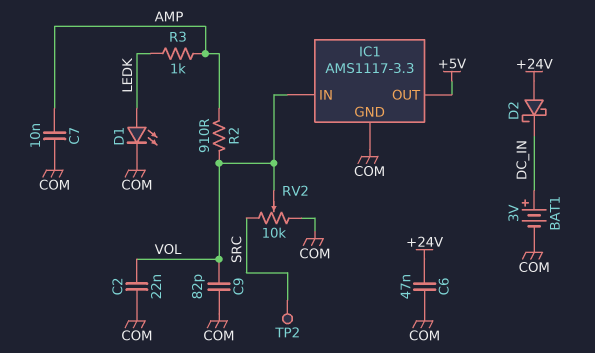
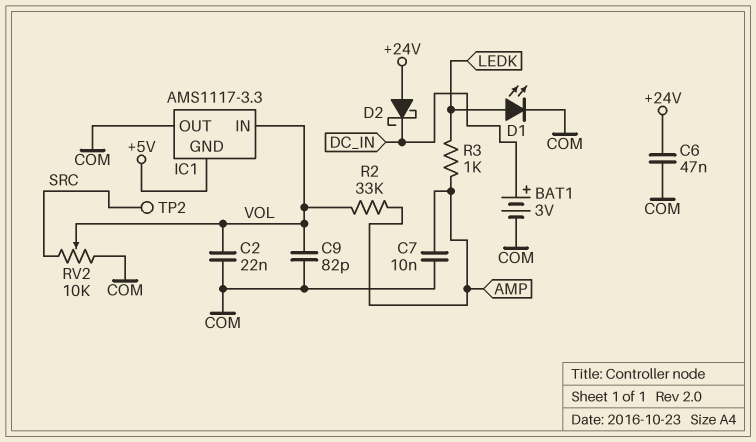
IC1 pin GND: COM -> +5V
IC1 pin OUT: +5V -> COM
R2: 910 (AMP, VOL) -> 33k (AMP, VOL)

